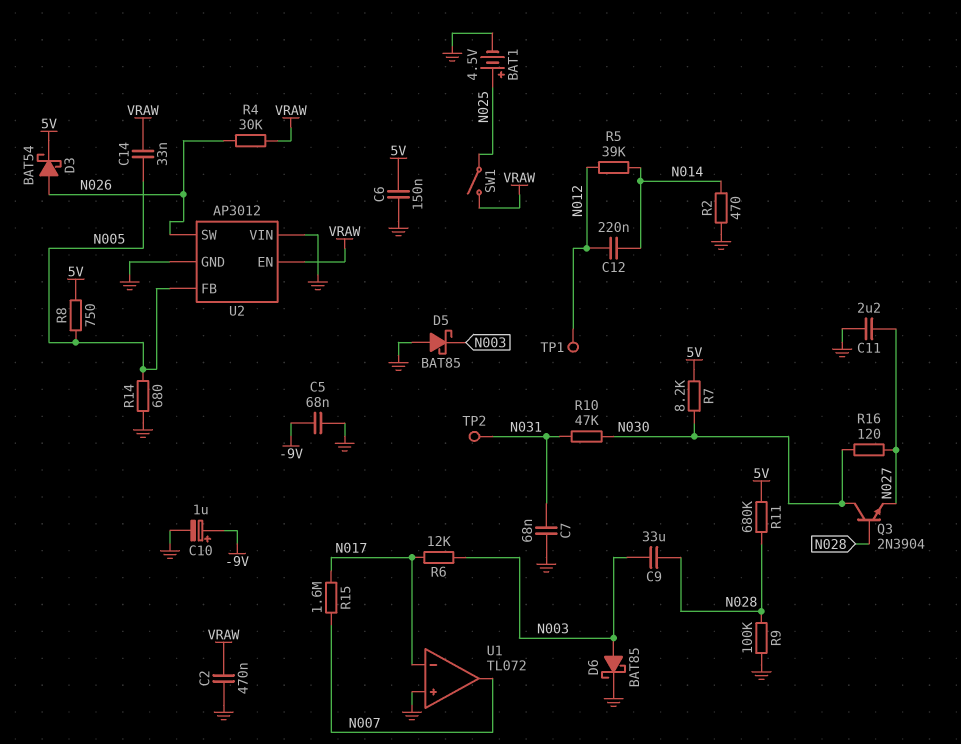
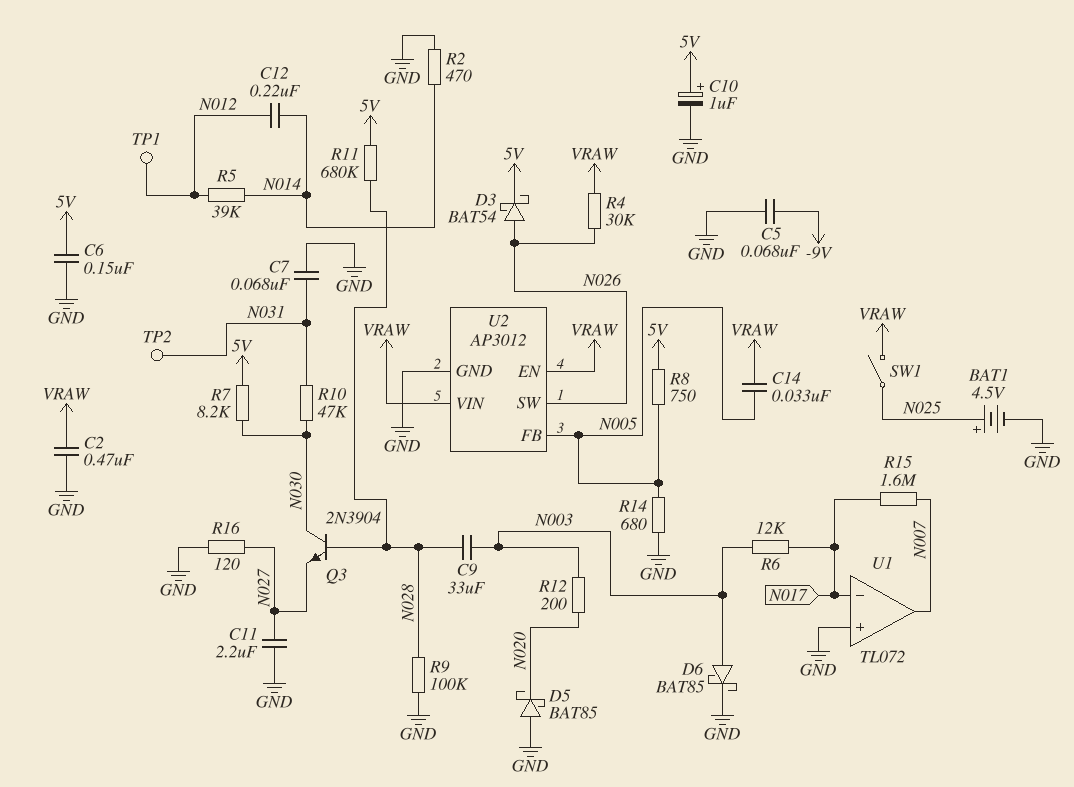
C10: 1uF (plus -9V, minus GND) -> 1uF (plus 5V, minus GND)
D5: schottky BAT85 (A GND, K N003) -> schottky BAT85 (A GND, K N020)
R12: none -> 200 (N003, N020)
R16: 120 (N027, N030) -> 120 (GND, N027)
U2 pin VIN: GND -> VRAW

